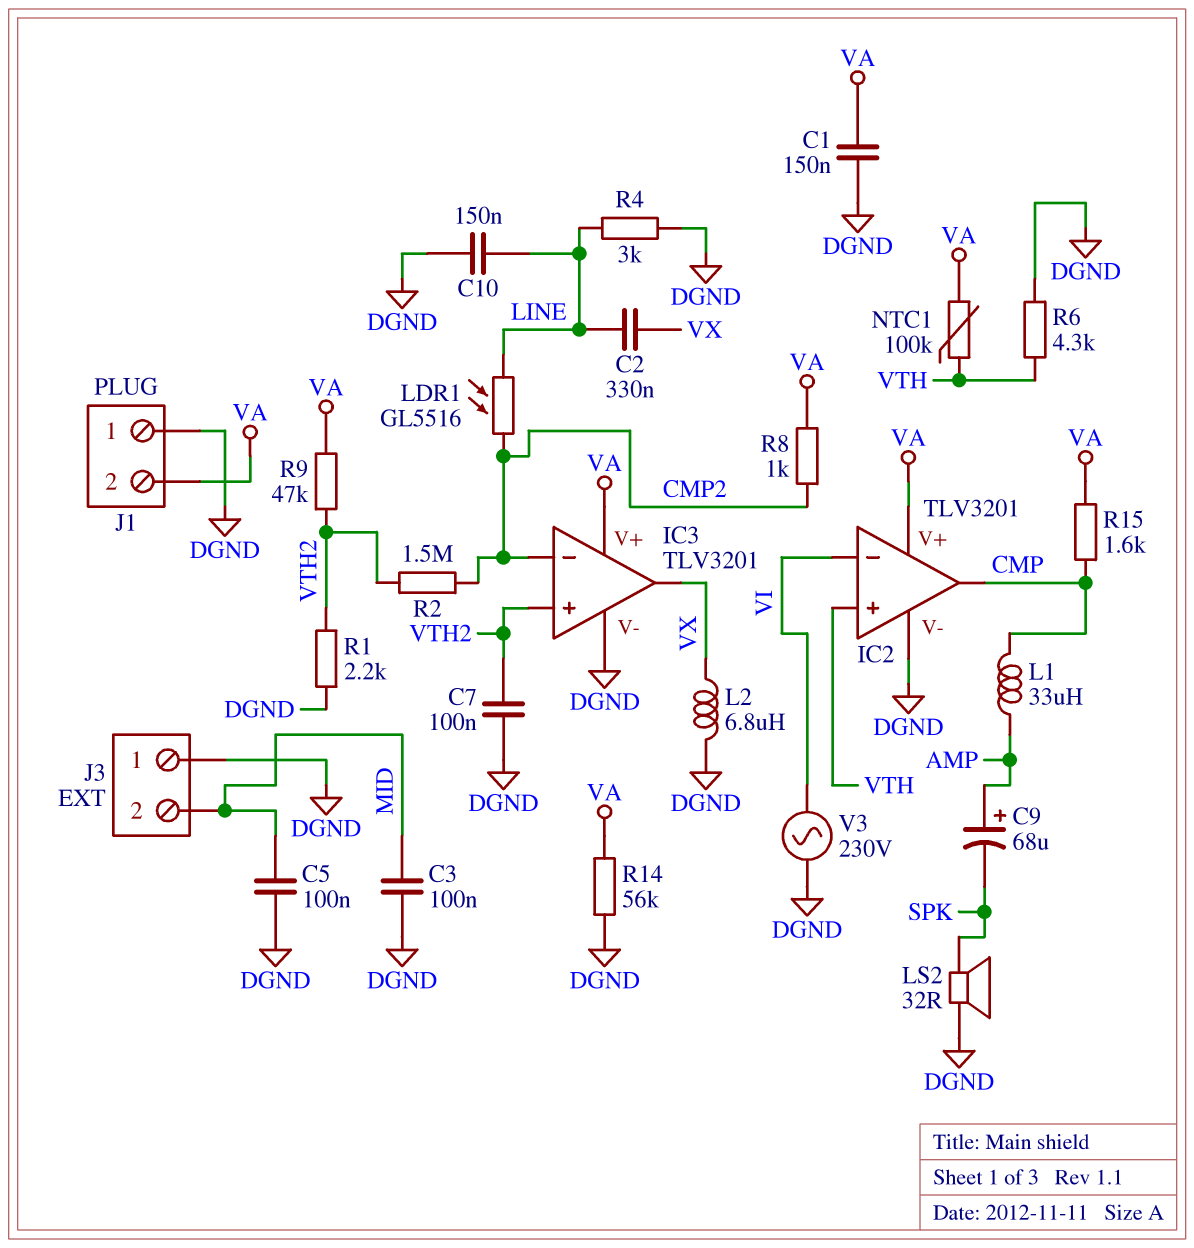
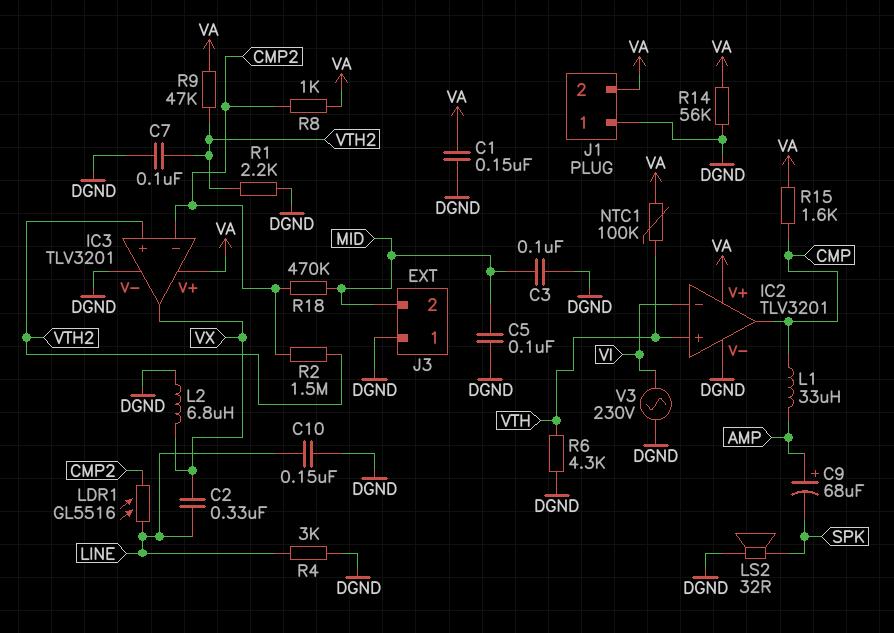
R18: none -> 470k (CMP2, MID)

